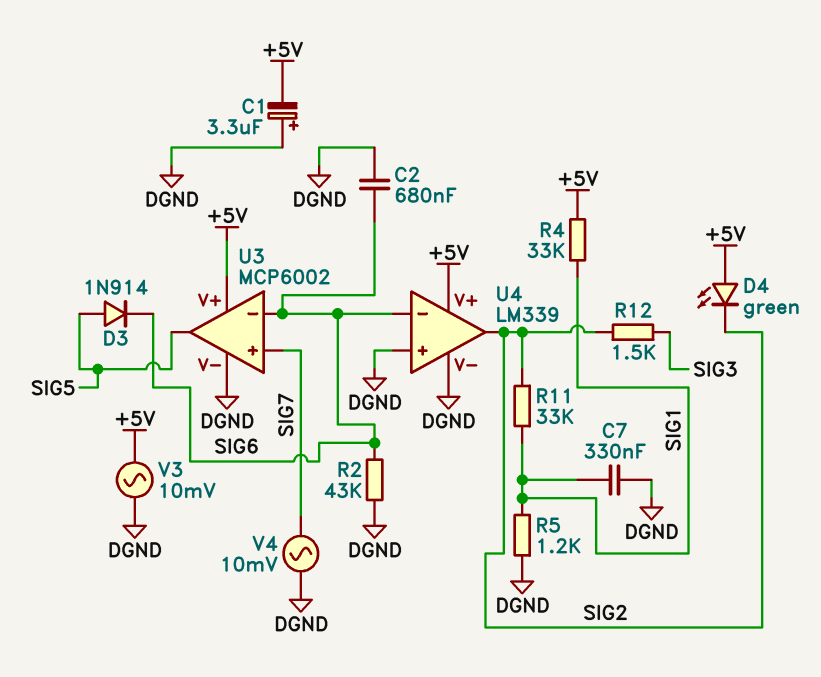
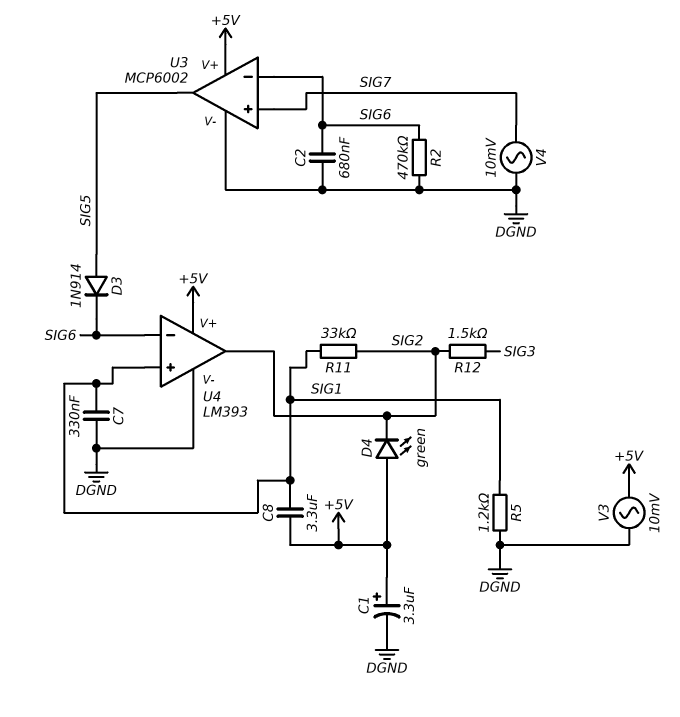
C1: 3.3uF (plus DGND, minus +5V) -> 3.3uF (plus +5V, minus DGND)
C8: none -> 3.3uF (+5V, SIG1)
R2: 43k (DGND, SIG6) -> 470k (DGND, SIG6)
R4: 33k (+5V, SIG1) -> none
U4: LM339 -> LM393
U4 pin in+: DGND -> SIG1

